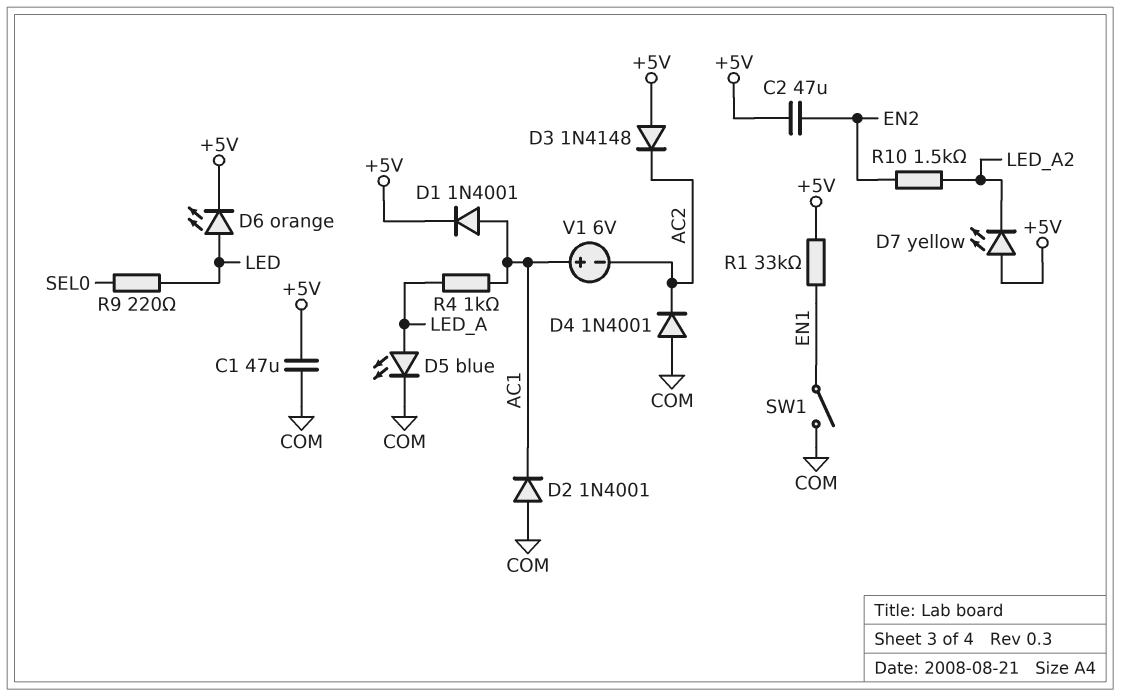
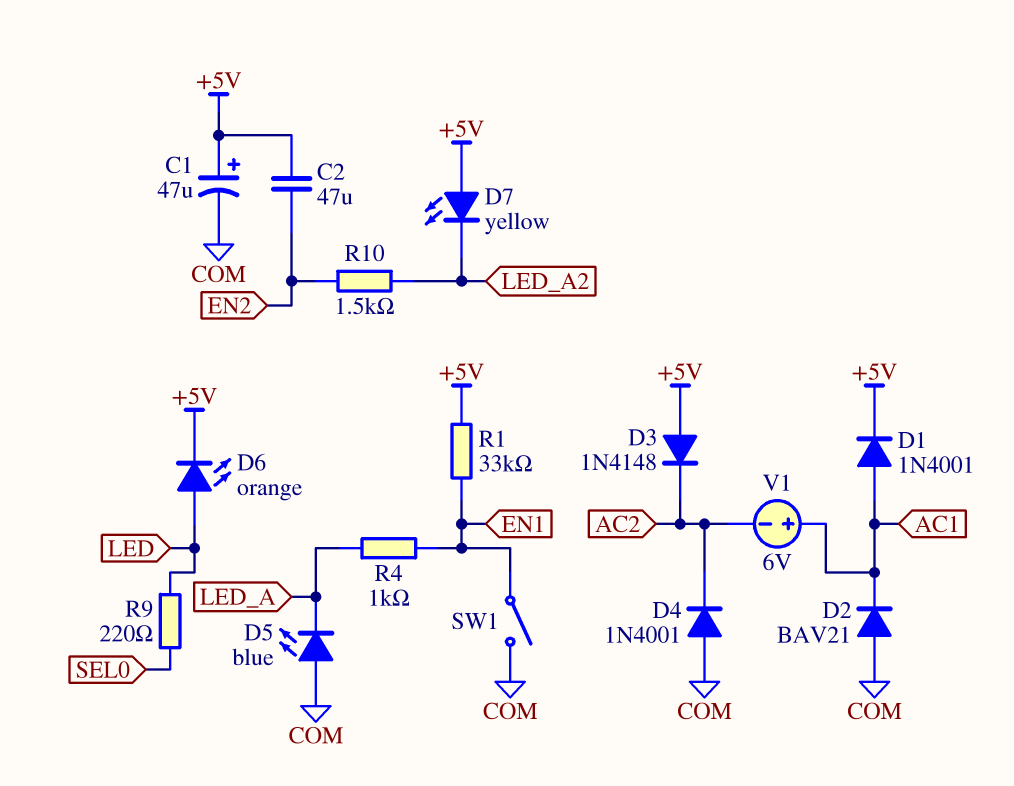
C1: 47uF (+5V, COM) -> 47uF (plus +5V, minus COM)
D2: diode 1N4001 (A COM, K AC1) -> diode BAV21 (A COM, K AC1)
D5: LED blue (A LED_A, K COM) -> LED blue (A COM, K LED_A)
R4: 1k (AC1, LED_A) -> 1k (EN1, LED_A)

